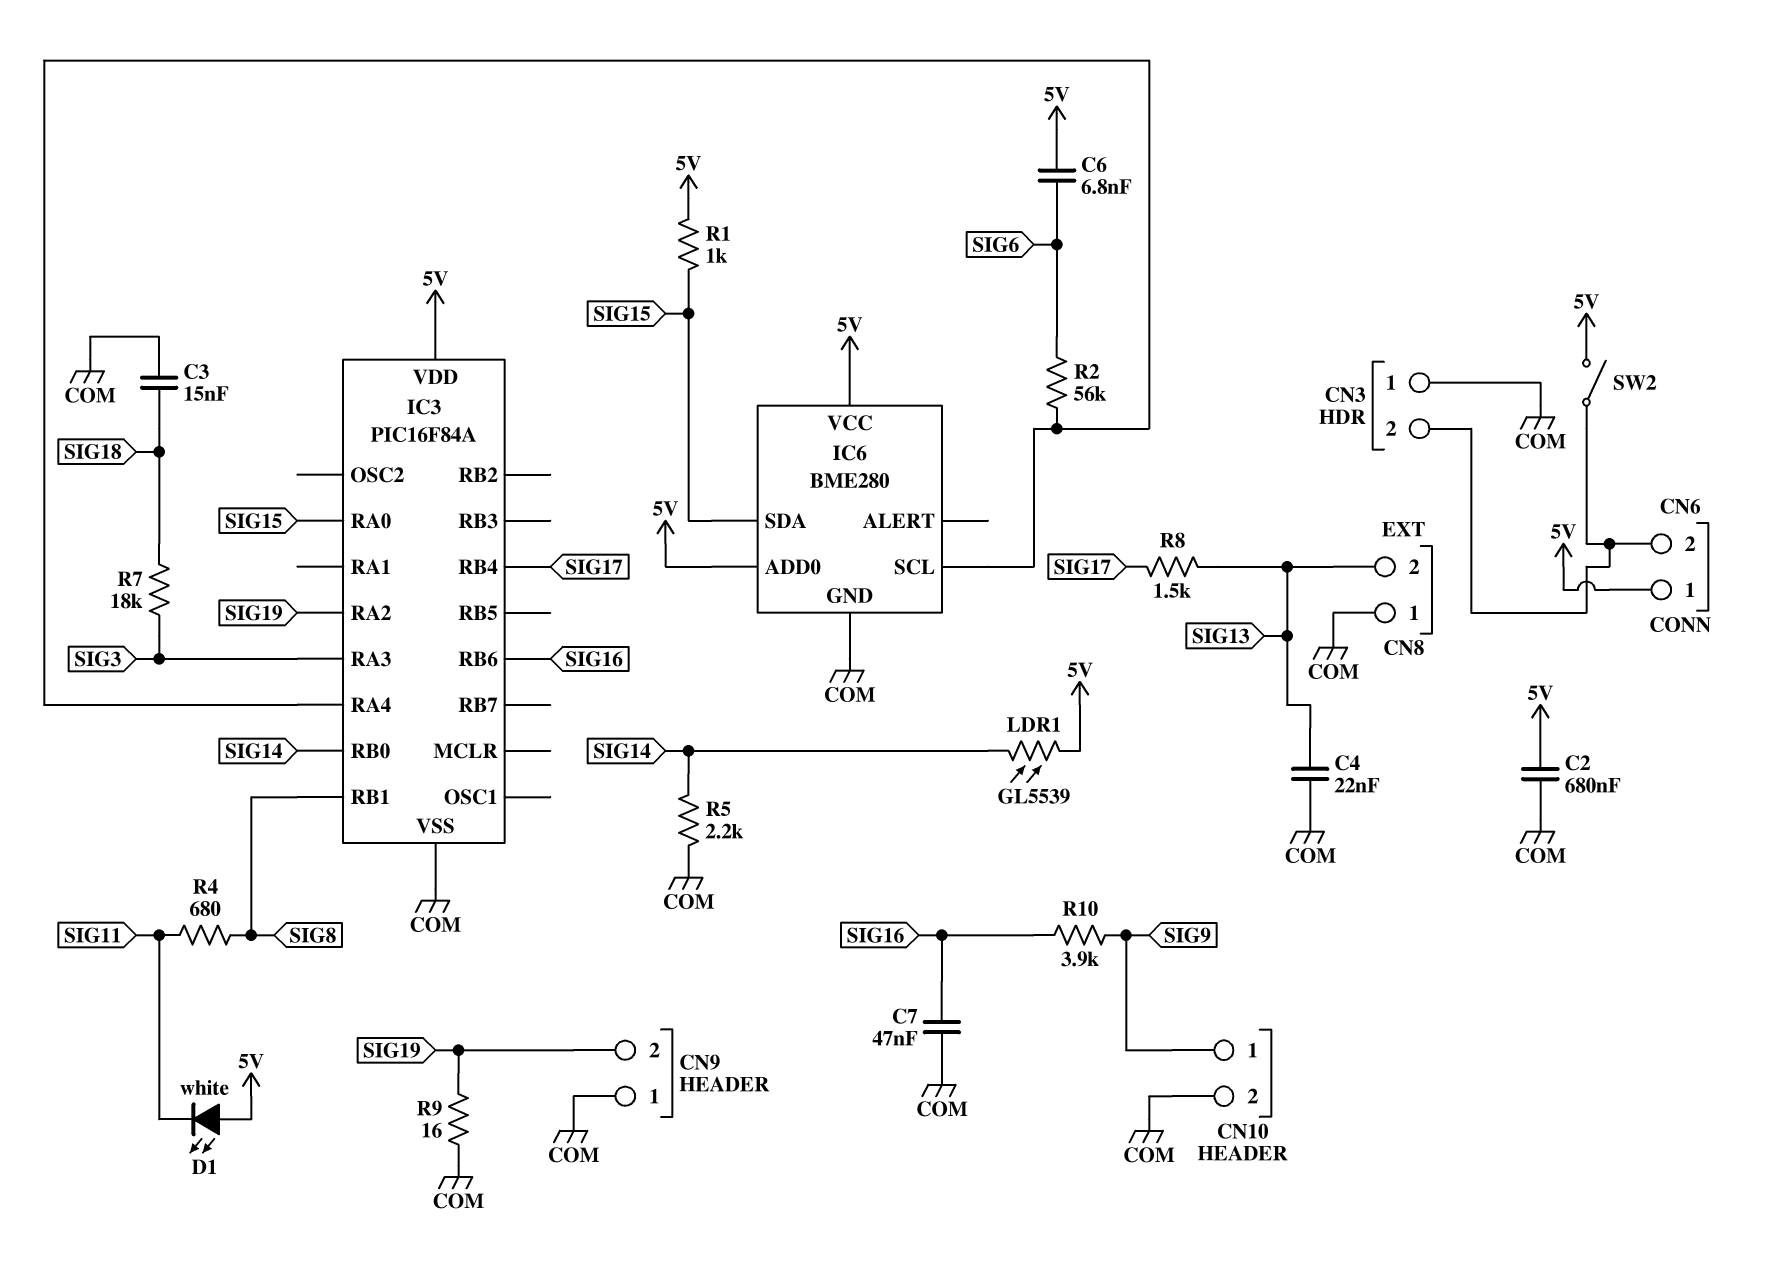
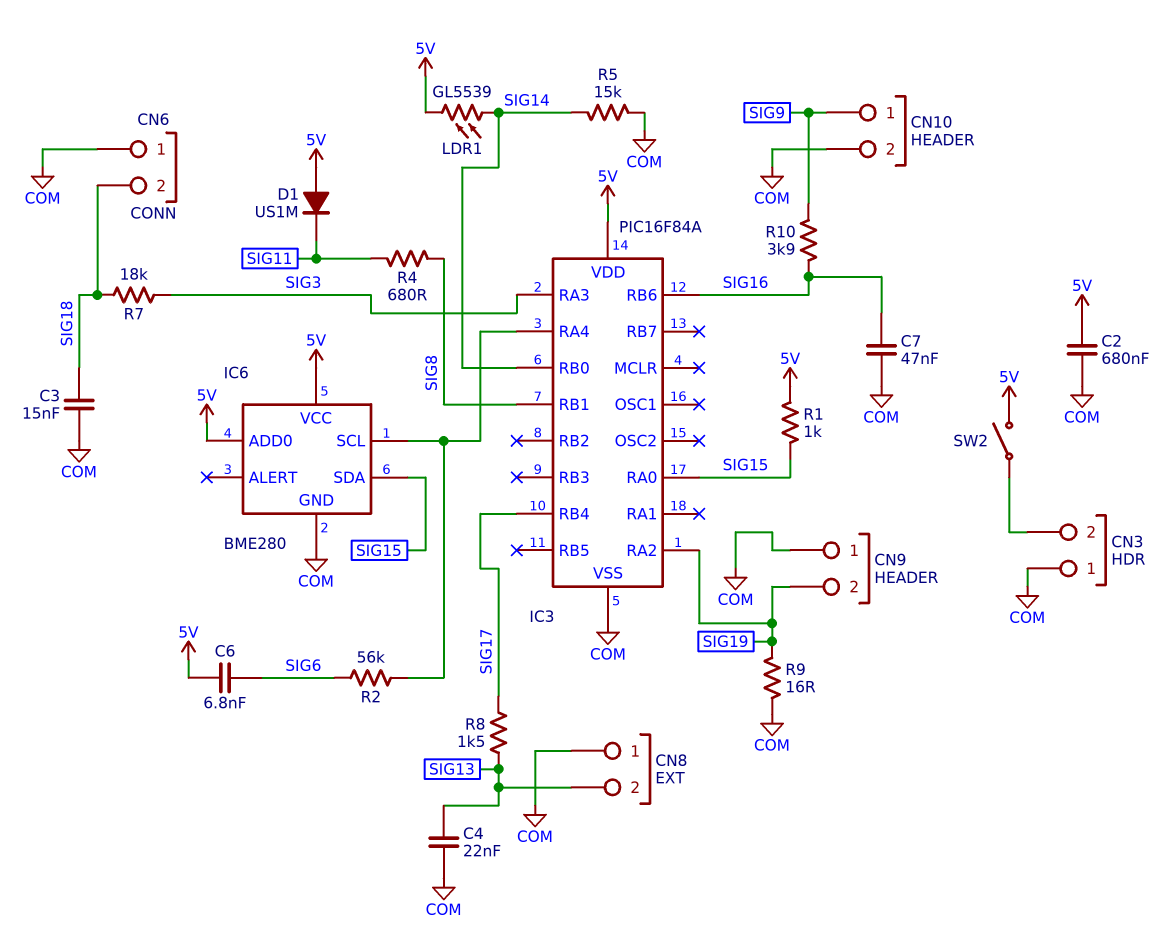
CN6 pin 1: 5V -> COM
CN6 pin 2: CN3/2 -> SIG18
D1: LED white (A 5V, K SIG11) -> diode US1M (A 5V, K SIG11)
R5: 2.2k (COM, SIG14) -> 15k (COM, SIG14)

